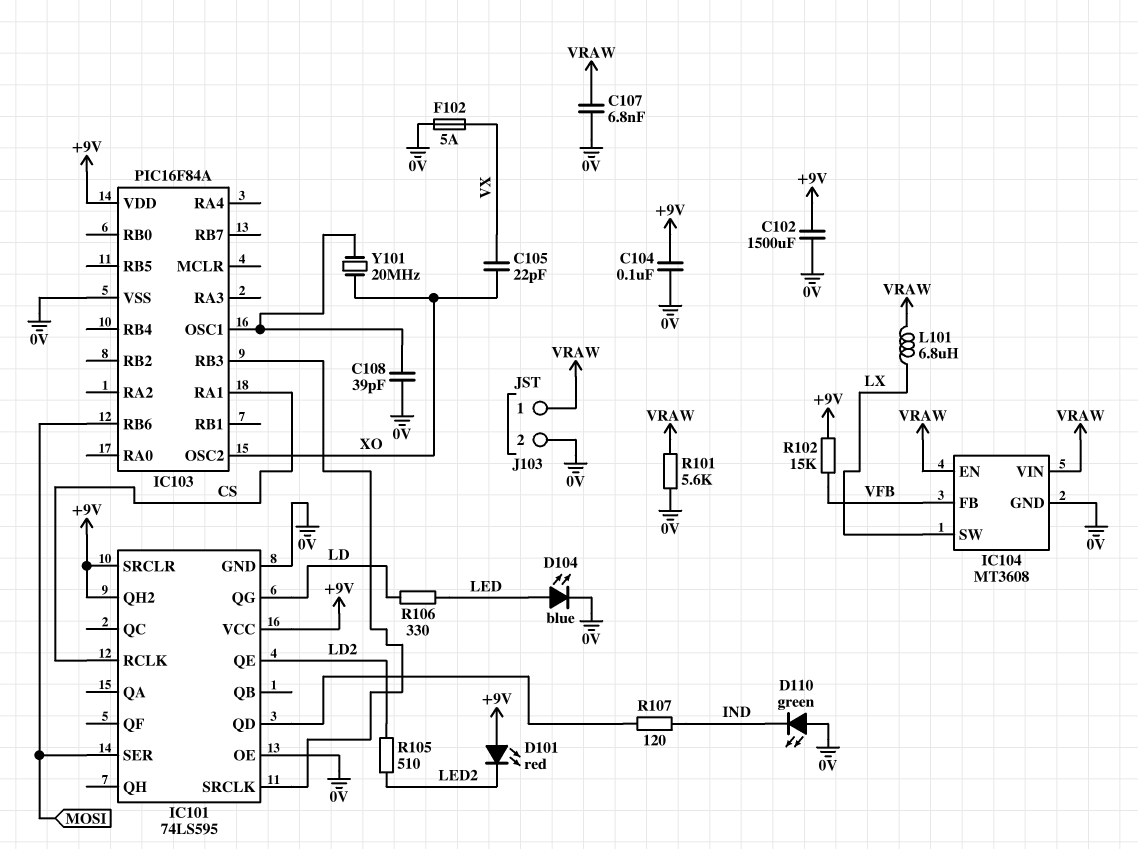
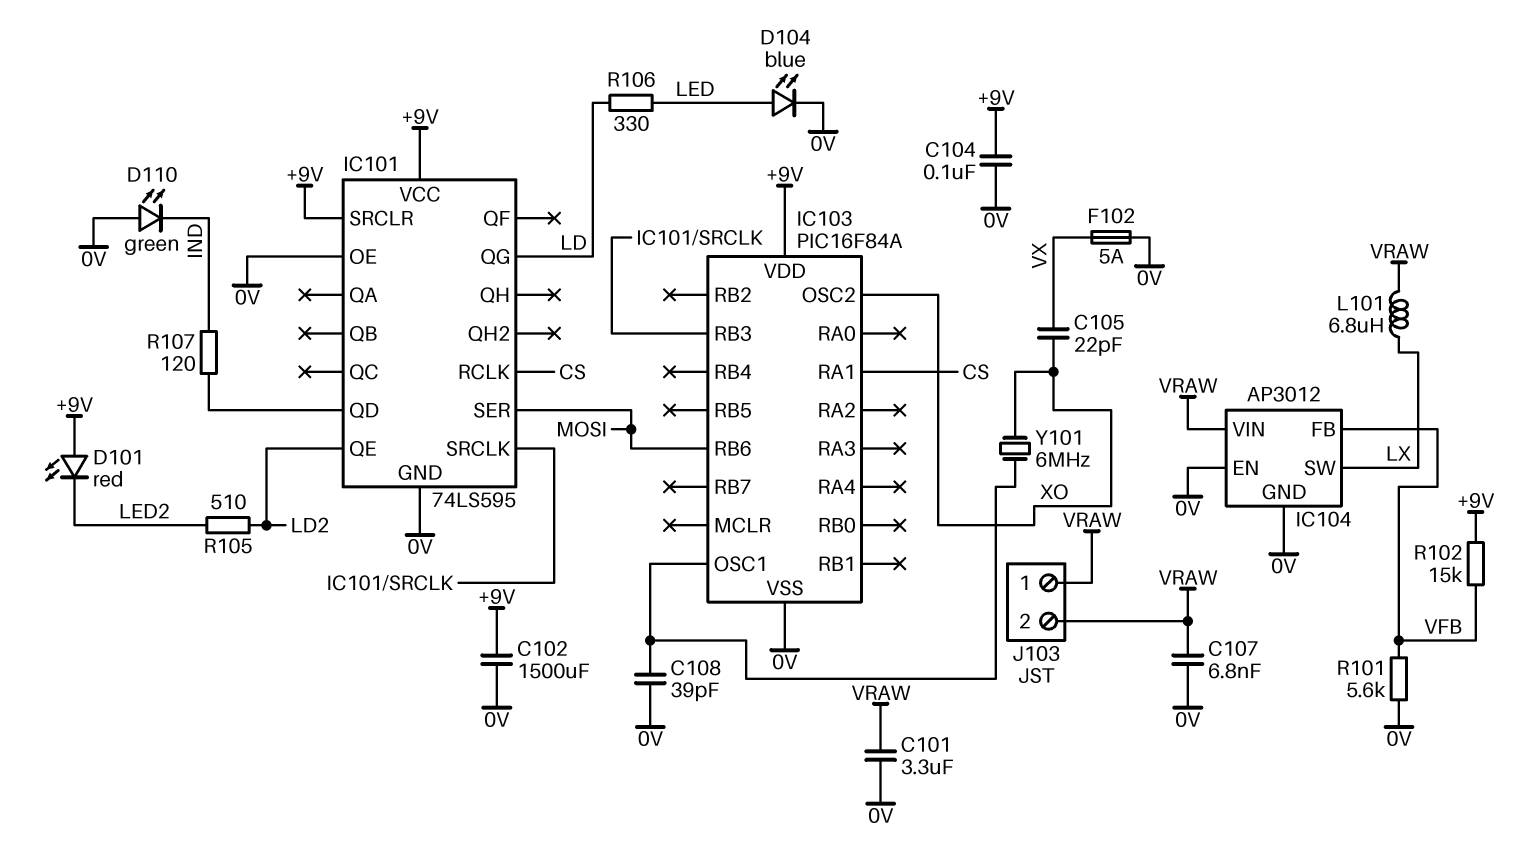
C101: none -> 3.3uF (0V, VRAW)
IC101 pin QH2: +9V -> none
IC104: MT3608 -> AP3012
IC104 pin EN: VRAW -> 0V
J103 pin 2: 0V -> VRAW
R101: 5.6k (0V, VRAW) -> 5.6k (0V, VFB)
Y101: 20MHz (IC103/OSC1, XO) -> 6MHz (IC103/OSC1, XO)

